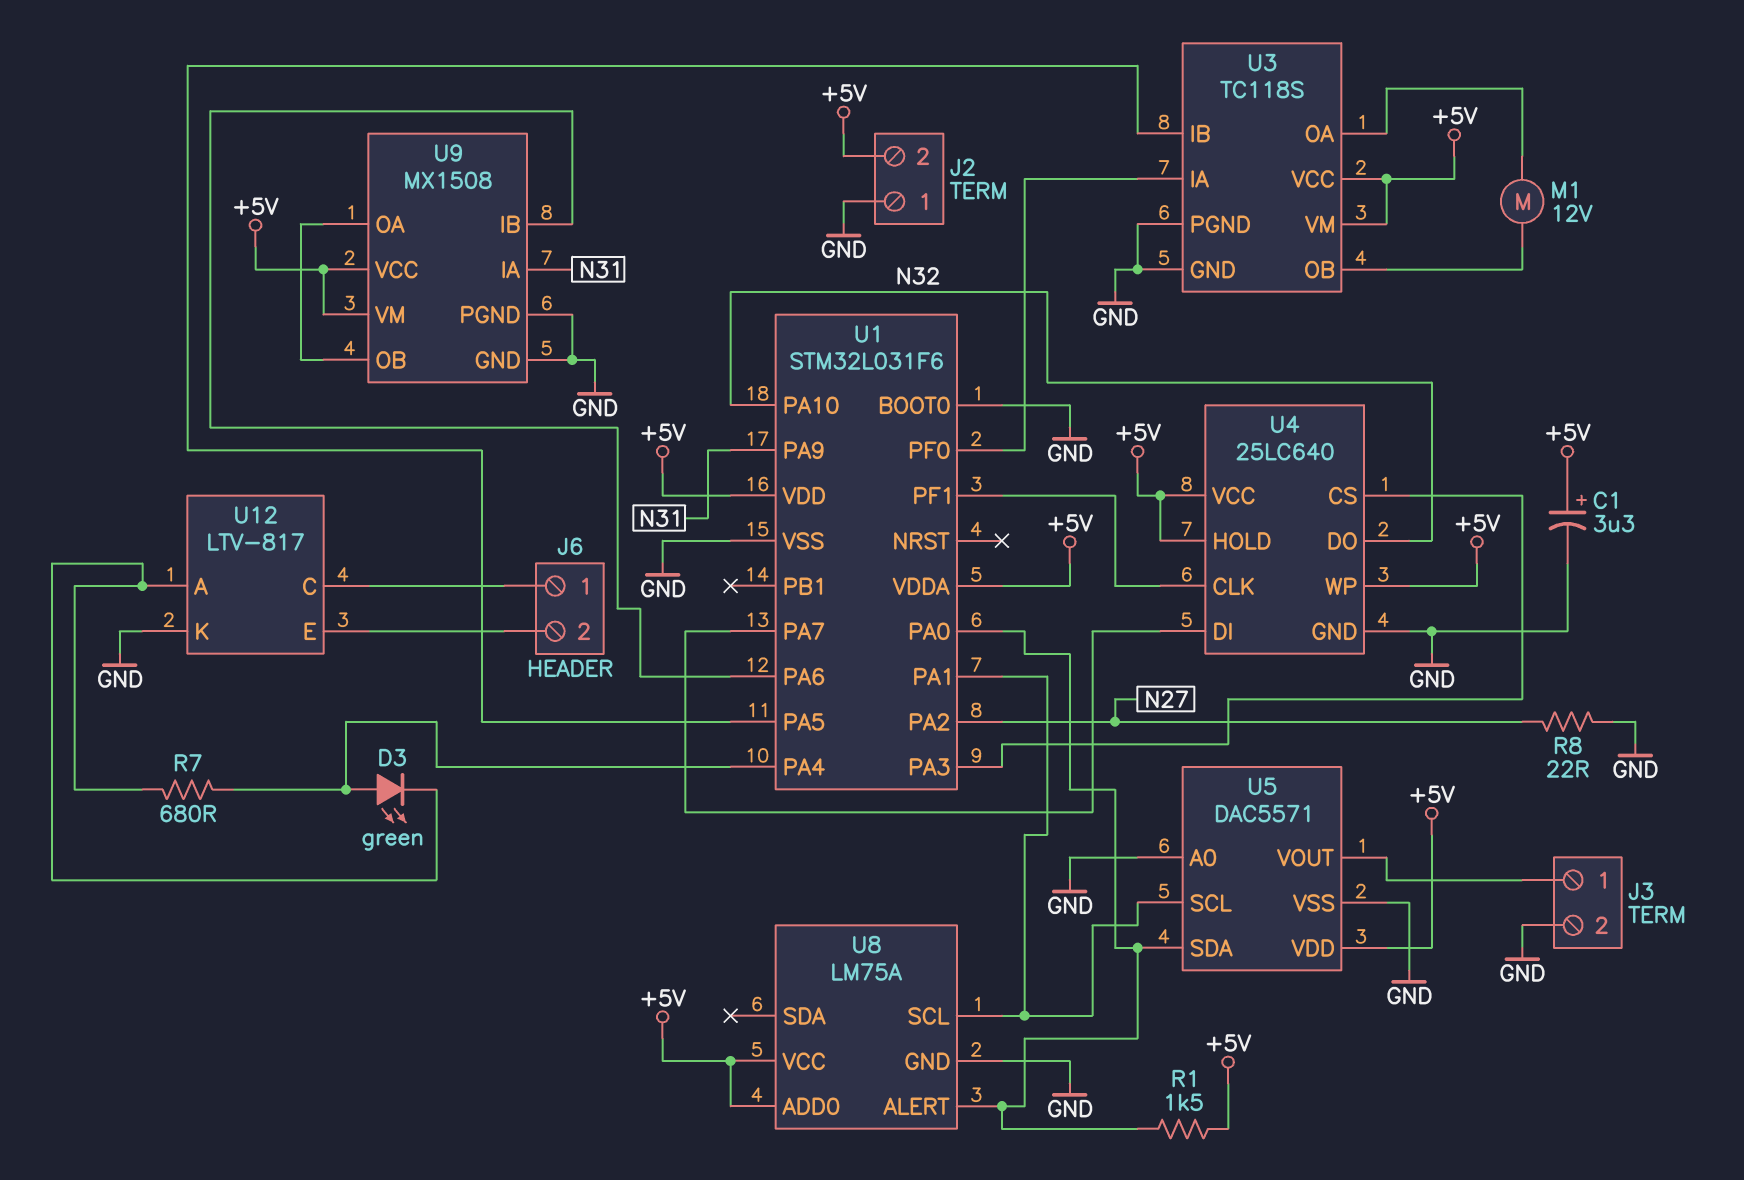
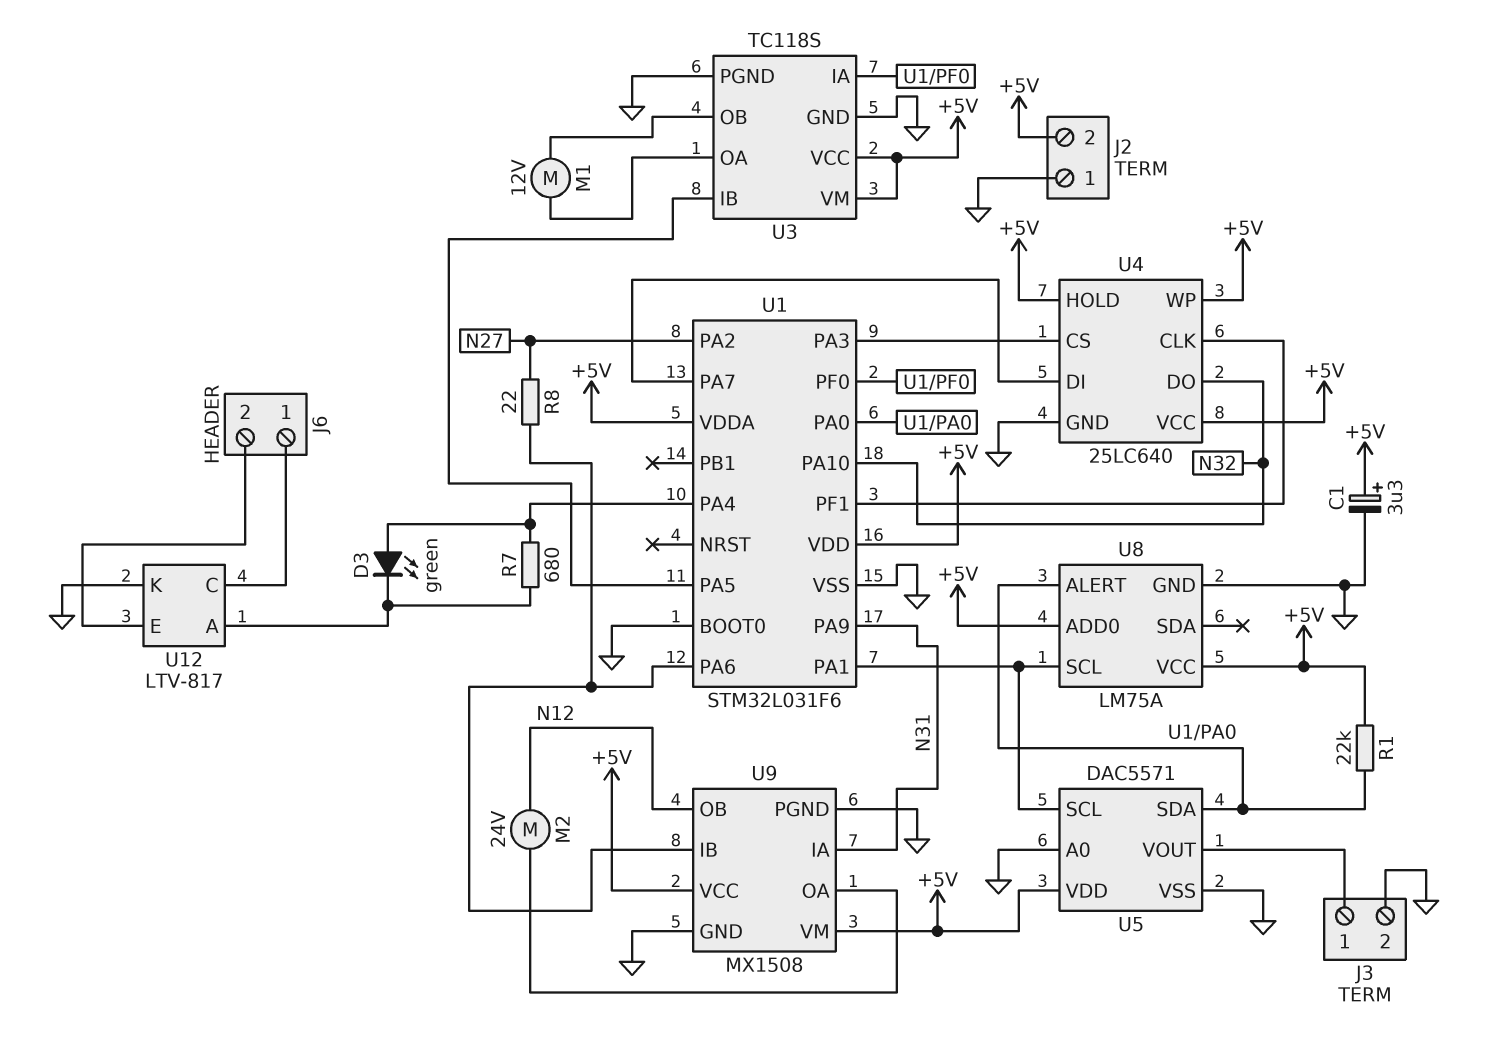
M2: none -> motor 24V (N12, U9/OA)
R1: 1.5k (+5V, U1/PA0) -> 22k (+5V, U1/PA0)
R8: 22 (GND, N27) -> 22 (N27, U1/PA6)
U9 pin OB: U9/OA -> N12

